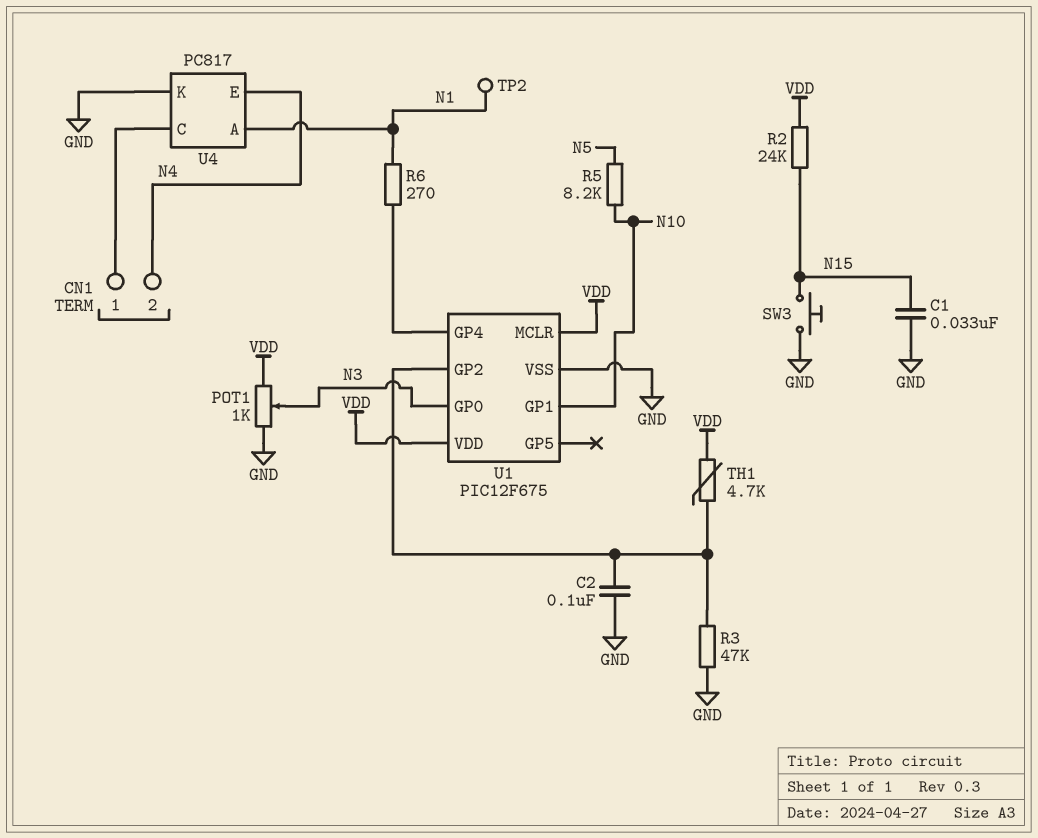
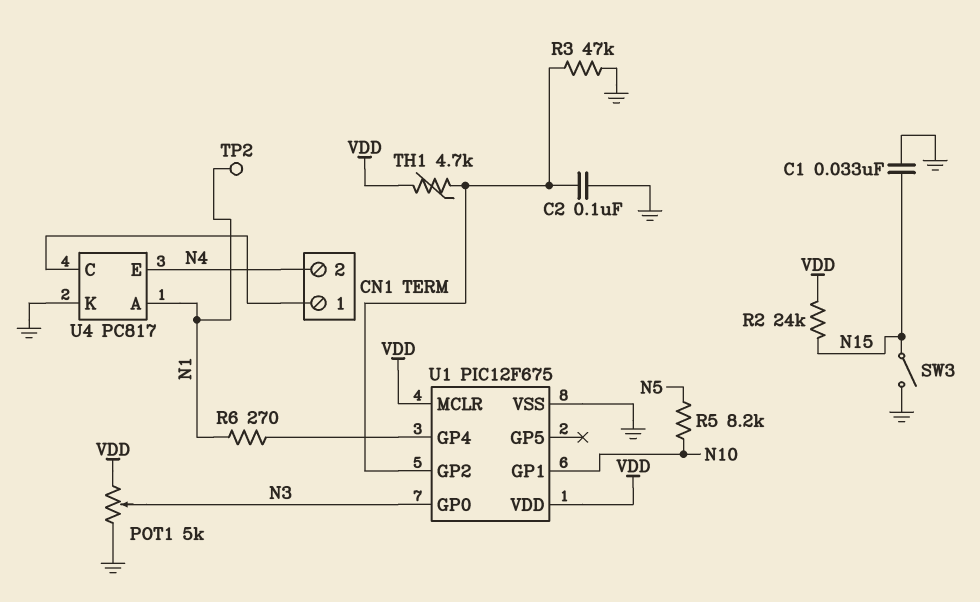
POT1: 1k (GND, VDD, wiper N3) -> 5k (GND, VDD, wiper N3)
SW3: button (GND, N15) -> switch (GND, N15)

